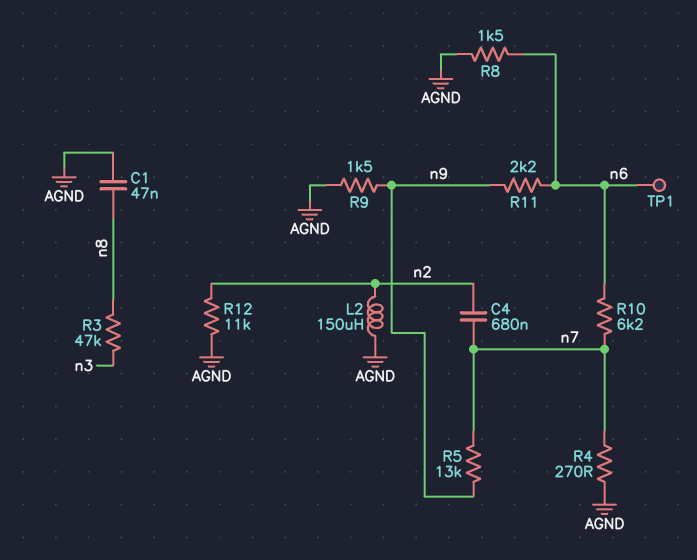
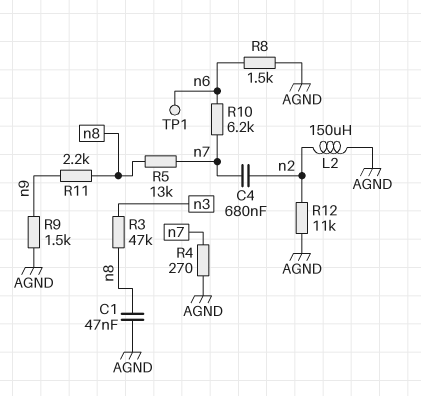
R5: 13k (n7, n9) -> 13k (n7, n8)
R11: 2.2k (n6, n9) -> 2.2k (n8, n9)

